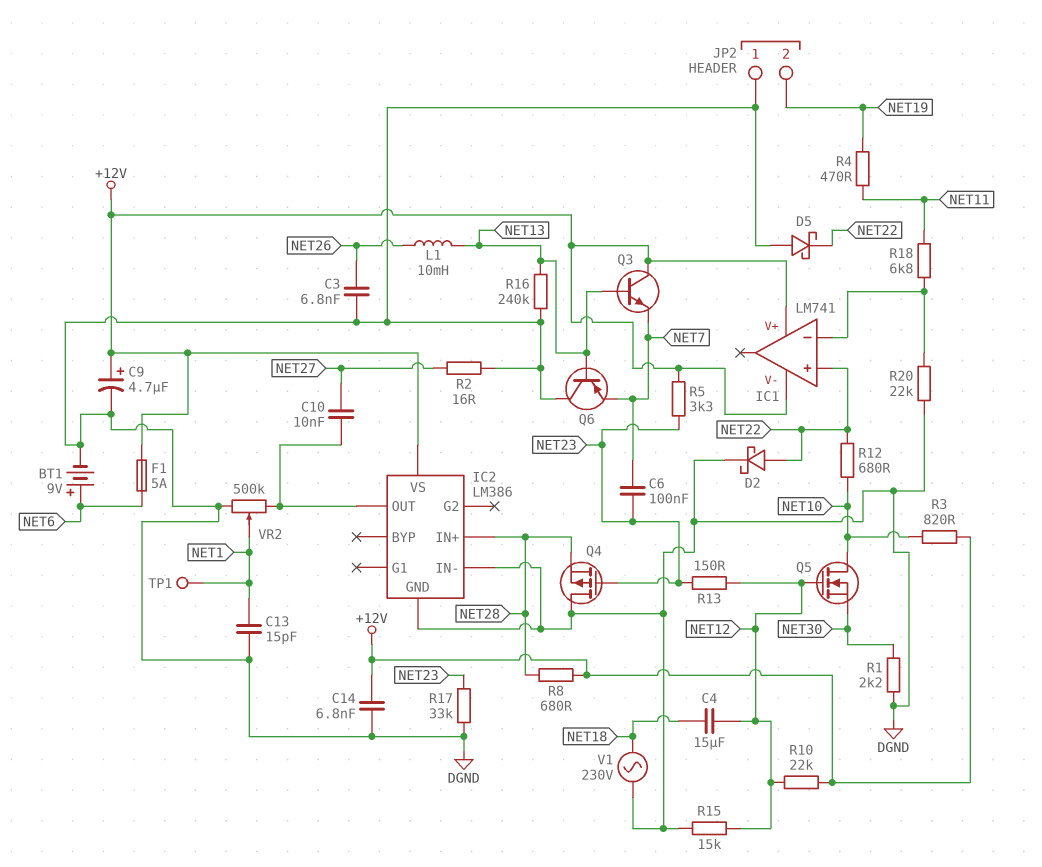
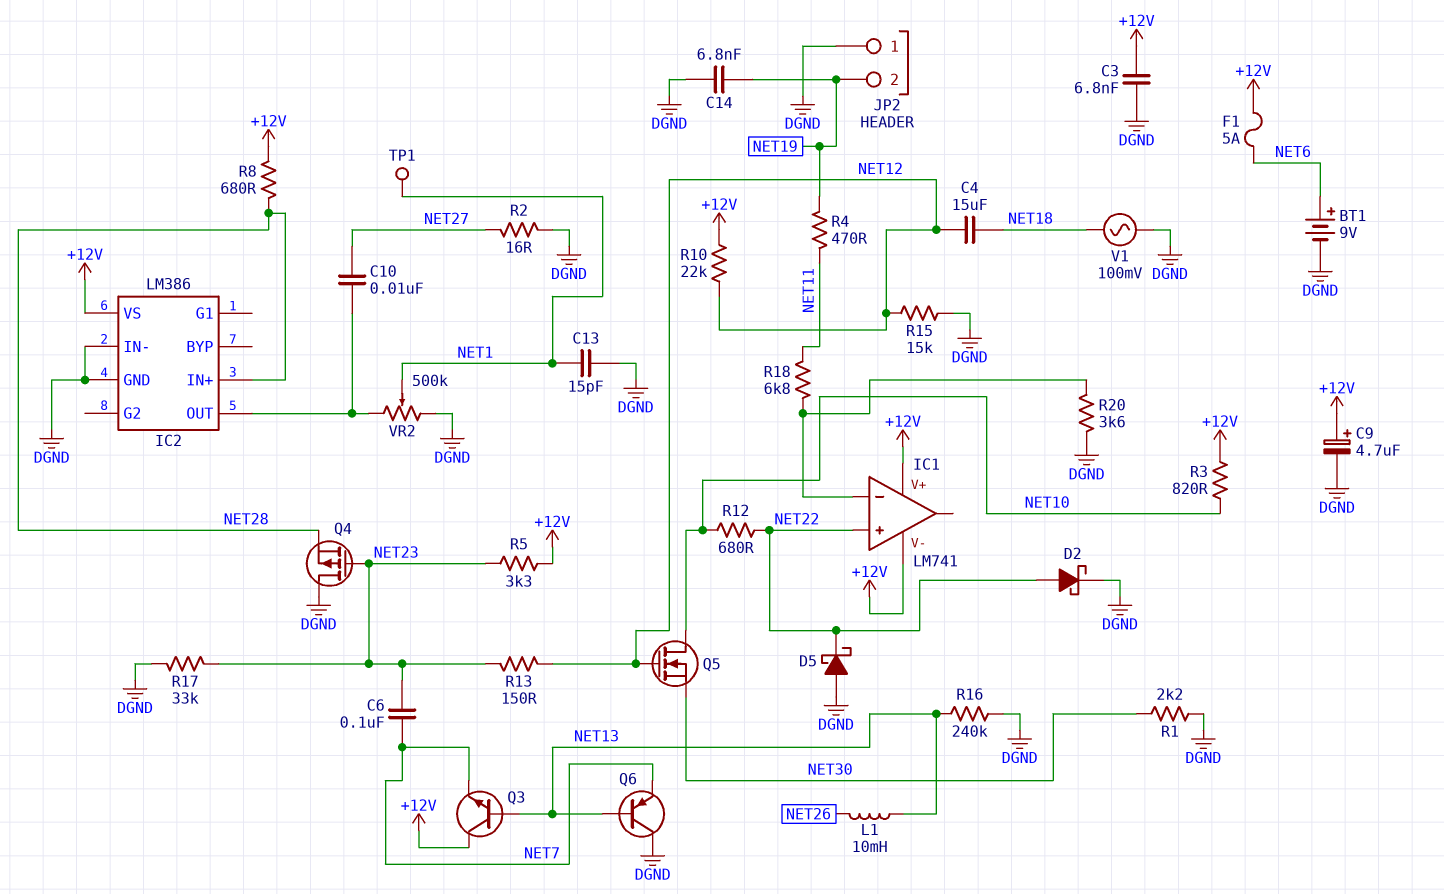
C3: 6.8nF (DGND, NET26) -> 6.8nF (+12V, DGND)
C14: 6.8nF (+12V, DGND) -> 6.8nF (DGND, NET19)
R20: 22k (DGND, IC1/in-) -> 3.6k (DGND, IC1/in-)
V1: AC 230V (DGND, NET18) -> AC 100mV (DGND, NET18)

